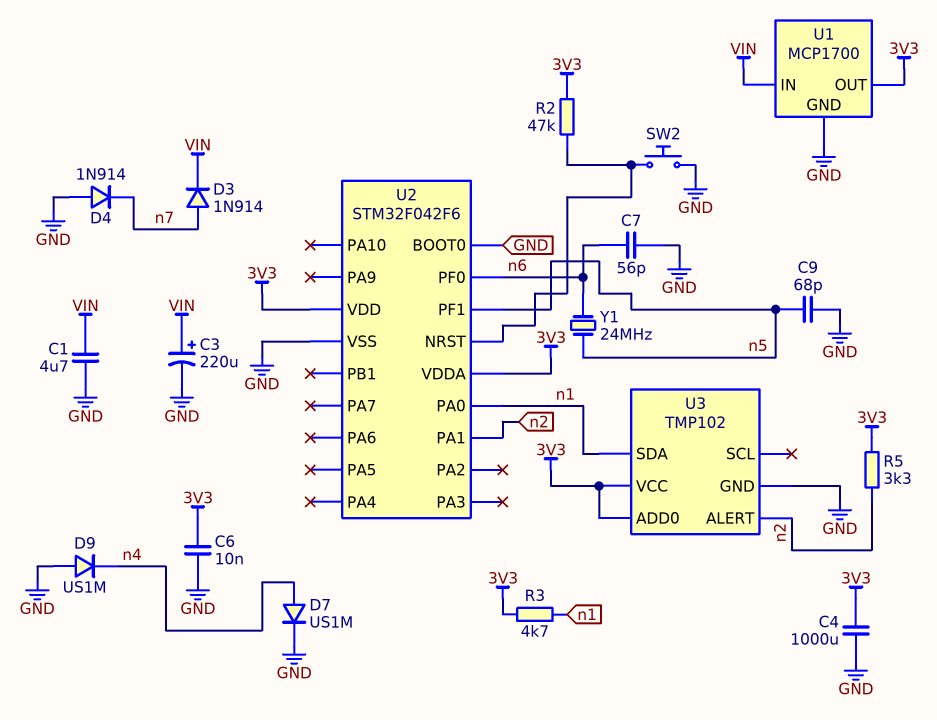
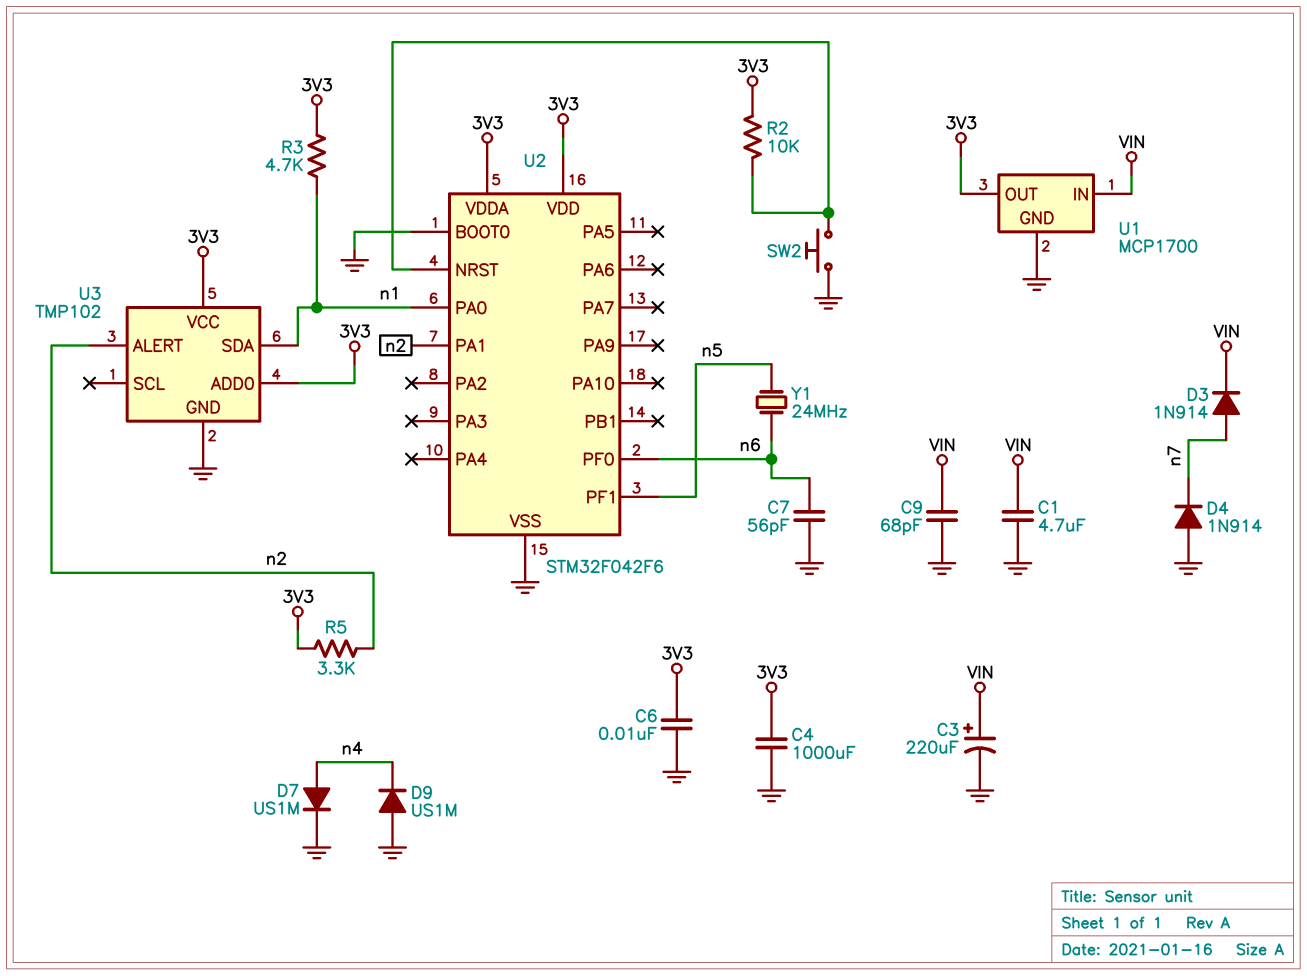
C9: 68pF (GND, n5) -> 68pF (GND, VIN)
R2: 47k (3V3, U2/NRST) -> 10k (3V3, U2/NRST)

